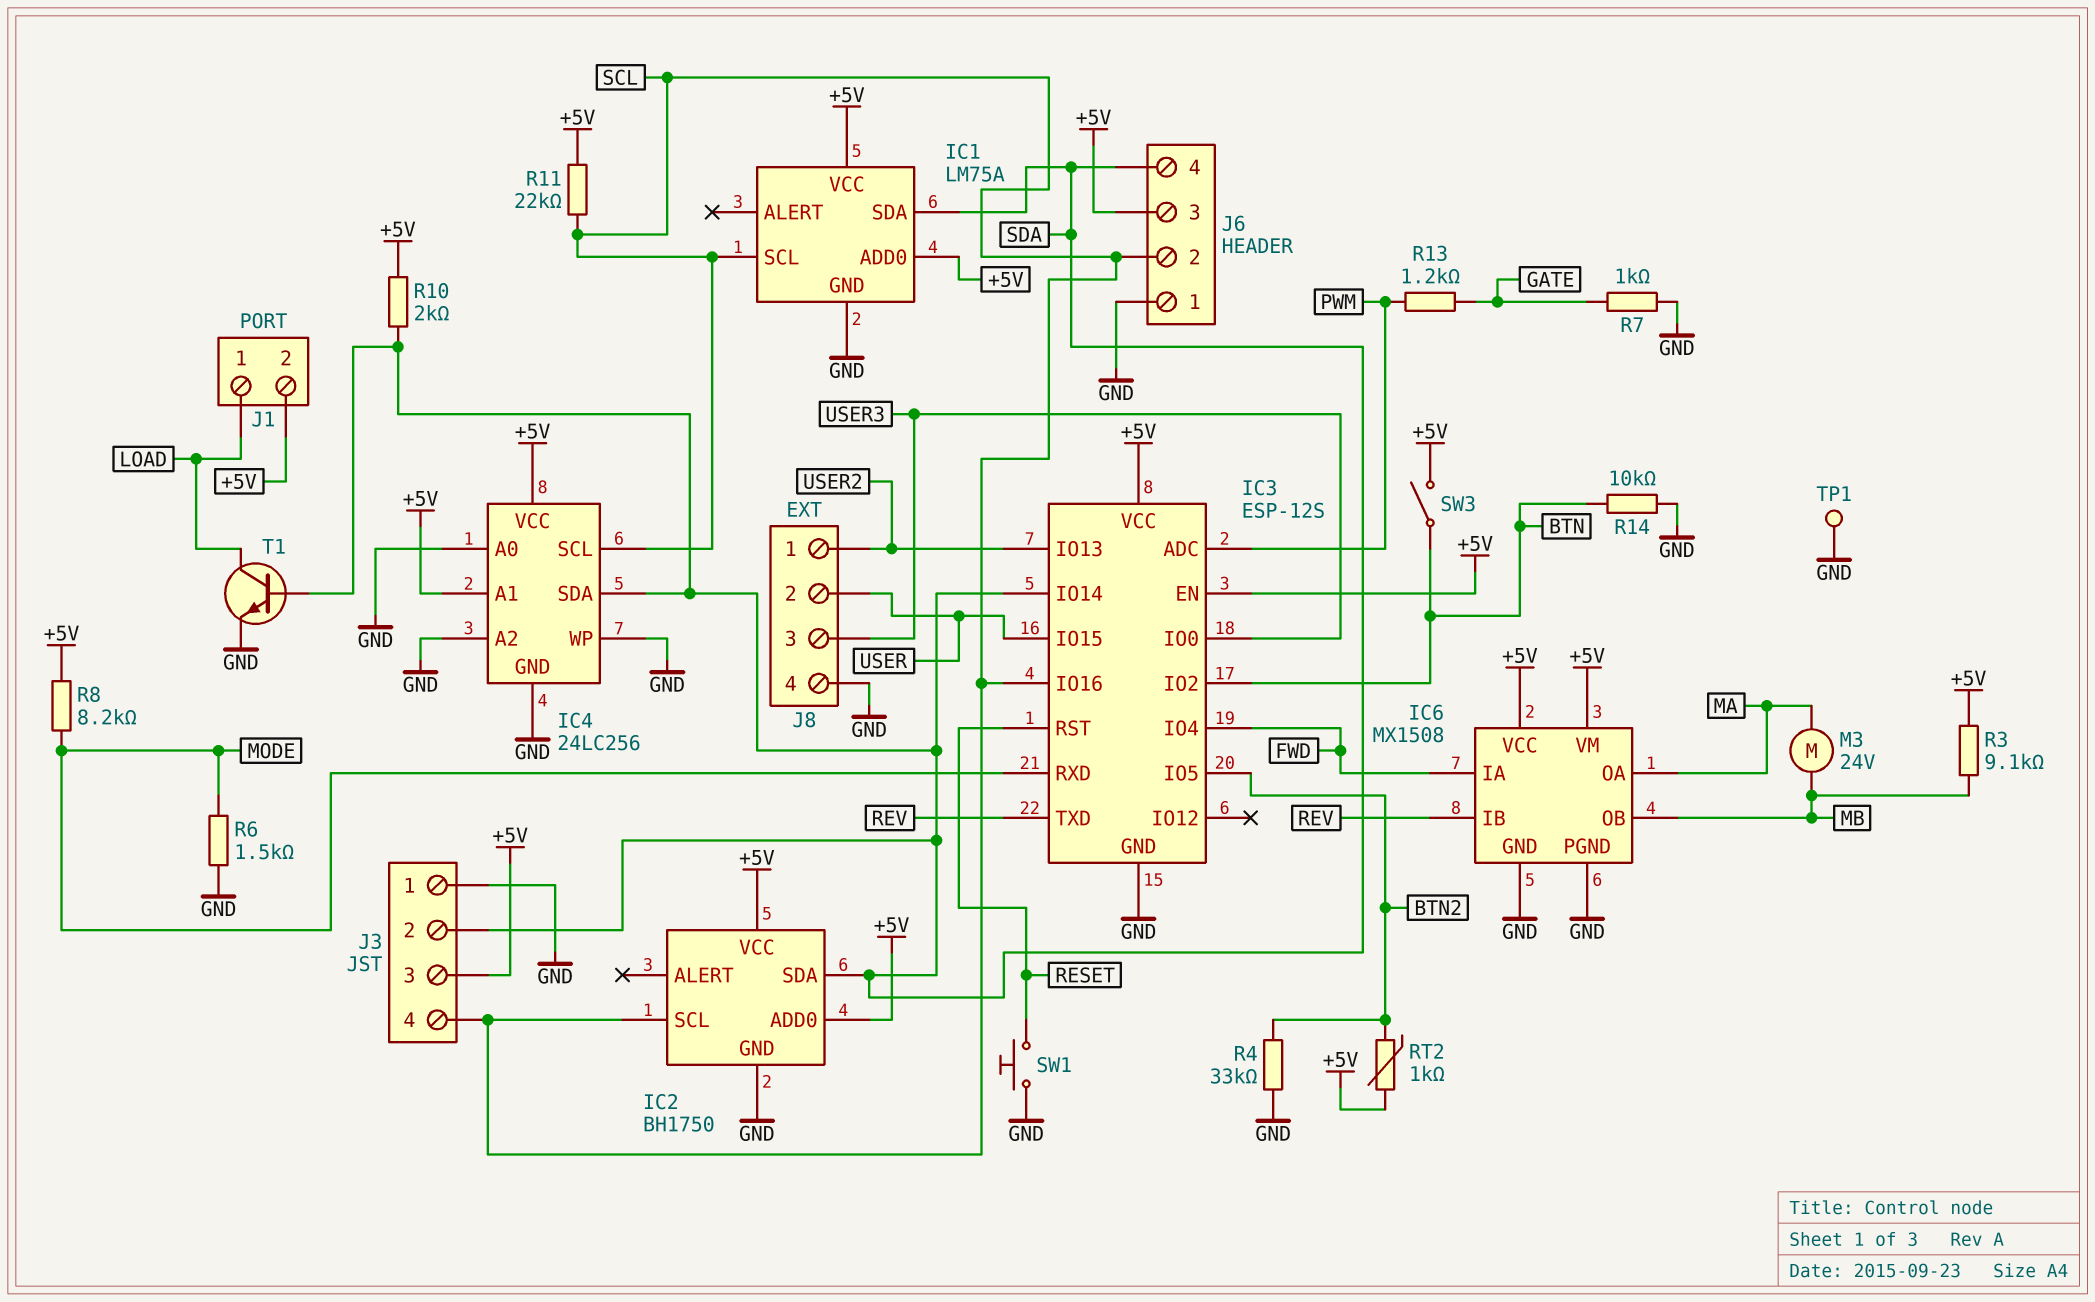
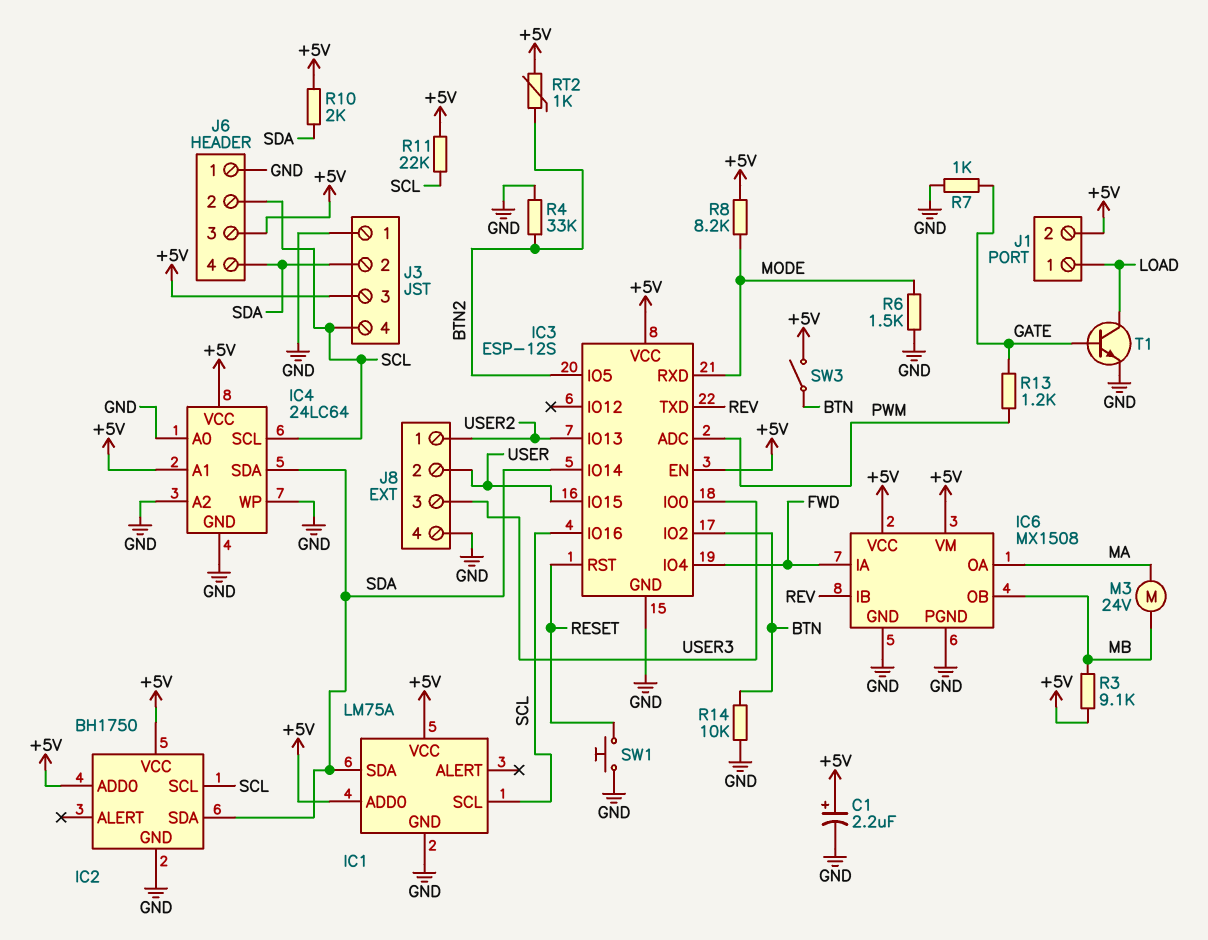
C1: none -> 2.2uF (plus +5V, minus GND)
IC4: 24LC256 -> 24LC64
T1: NPN (B SDA, C LOAD, E GND) -> NPN (B GATE, C LOAD, E GND)
TP1: test point (GND) -> none

